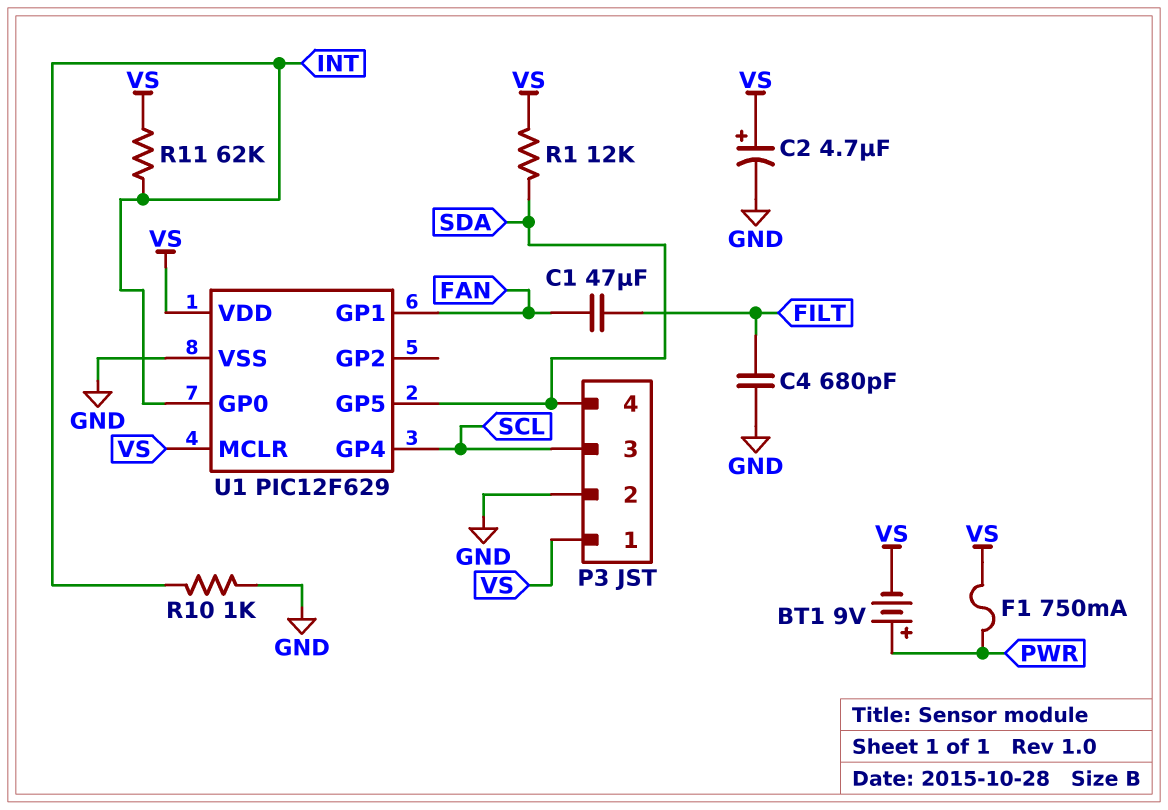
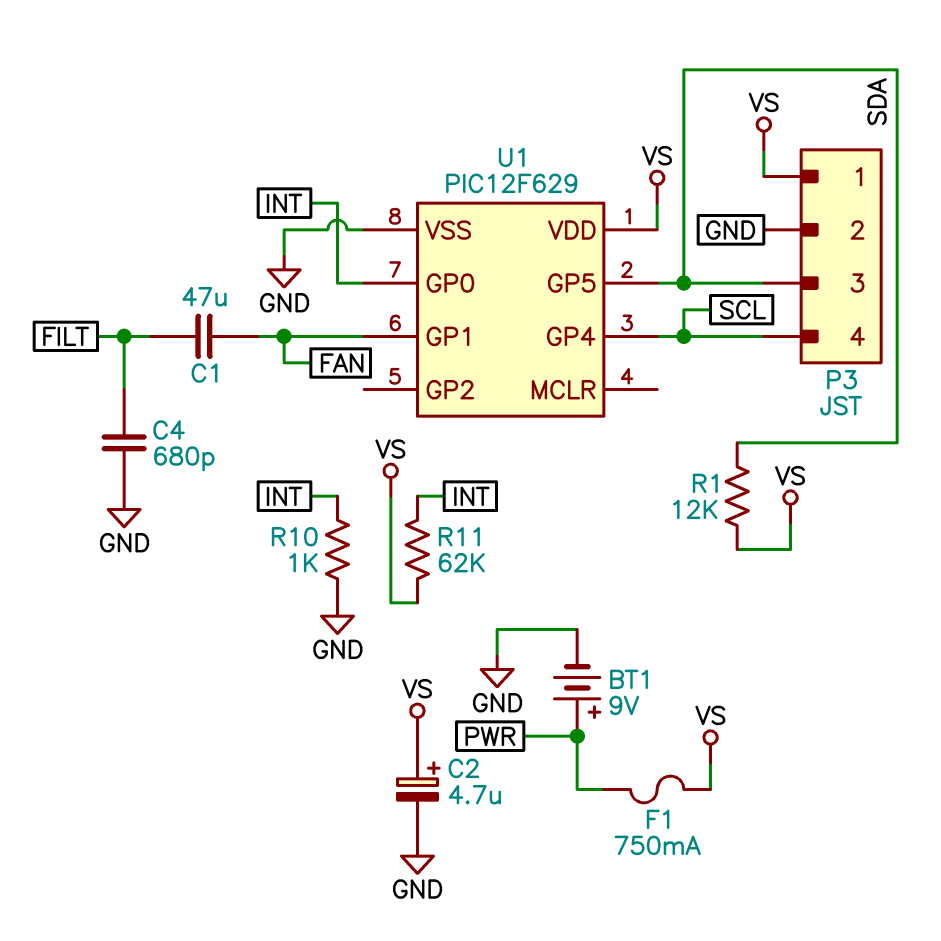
BT1: 9V (plus PWR, minus VS) -> 9V (plus PWR, minus GND)
P3 pin 3: SCL -> SDA
P3 pin 4: SDA -> SCL
U1 pin MCLR: VS -> none

